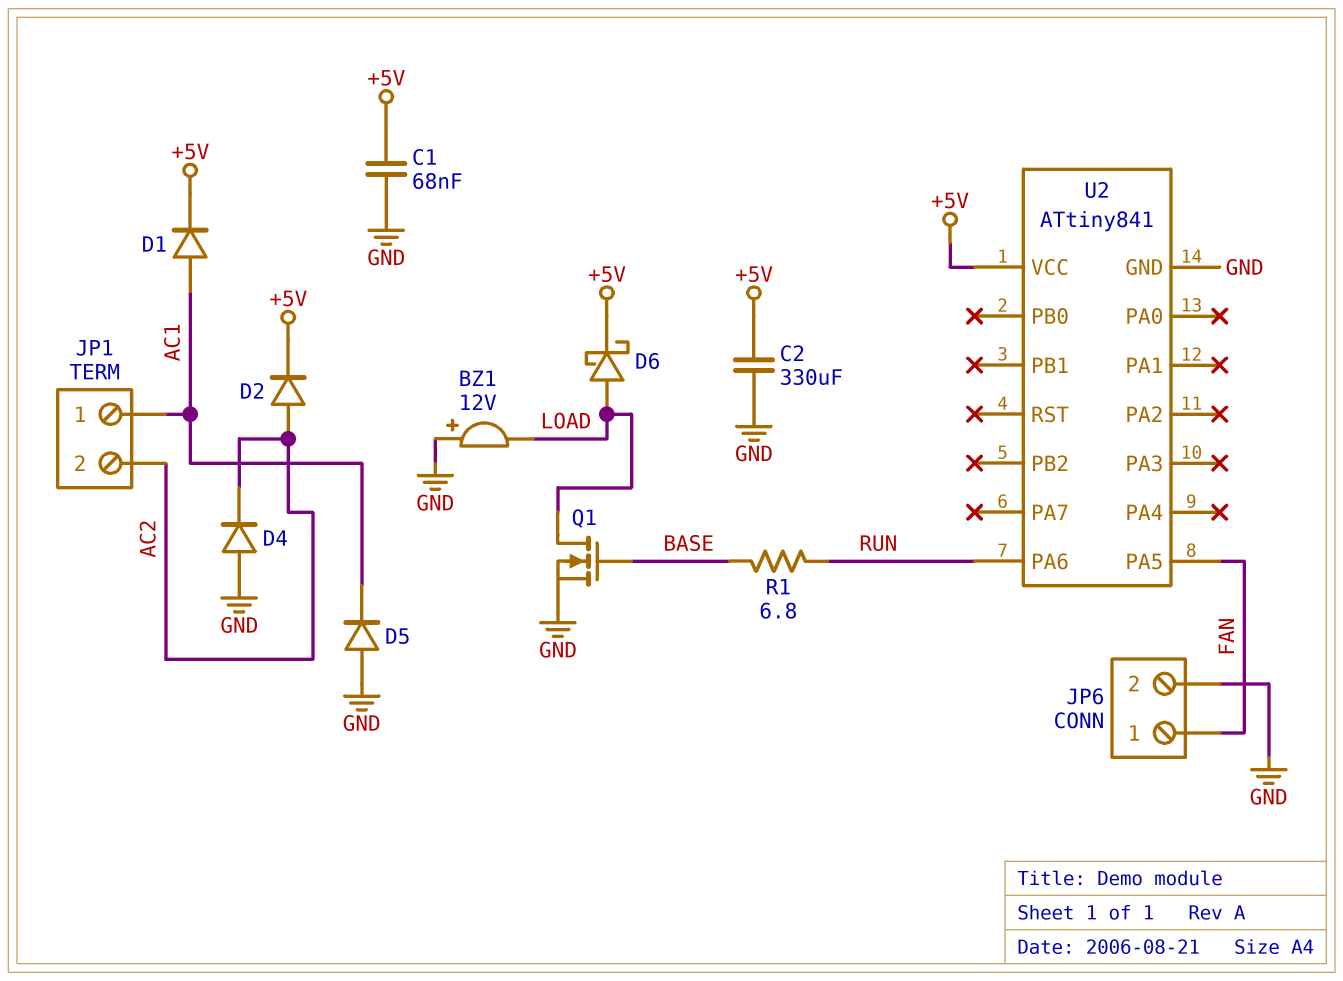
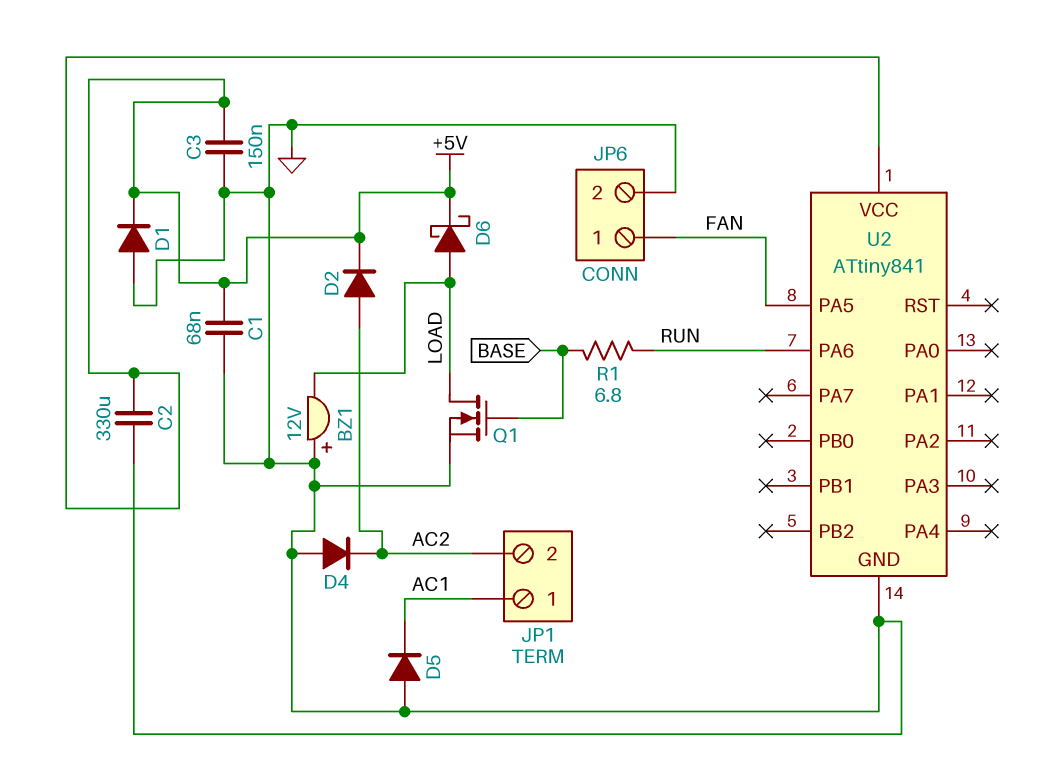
C3: none -> 150nF (+5V, GND)
D1: diode (A AC1, K +5V) -> diode (A GND, K +5V)

